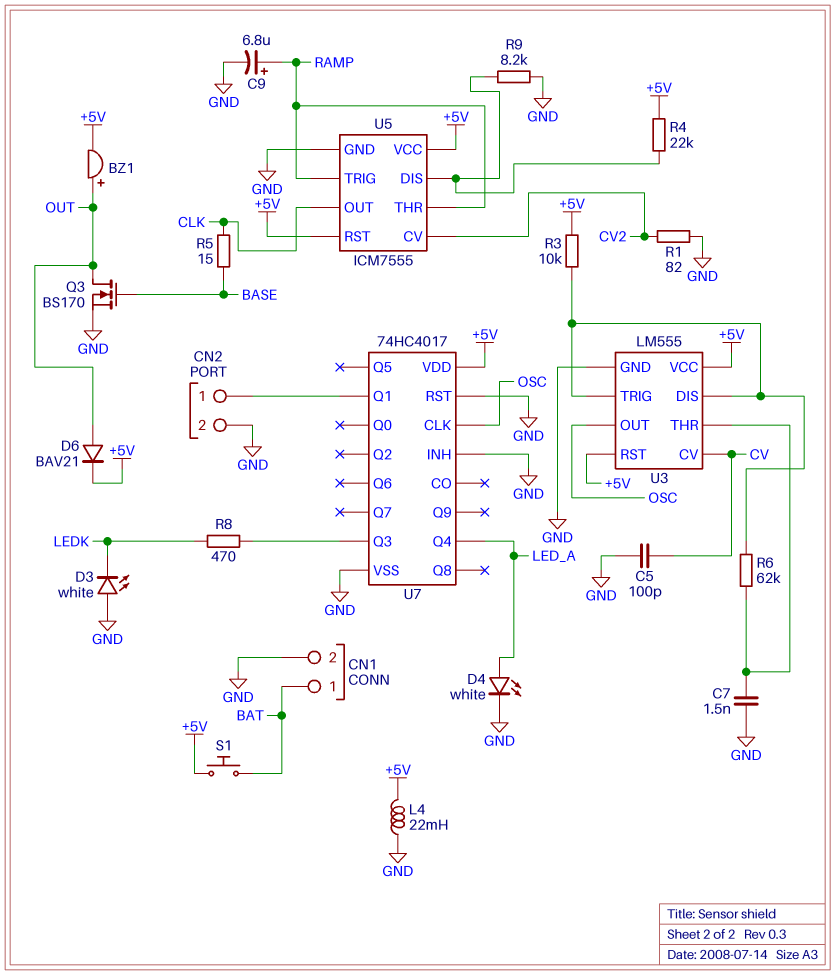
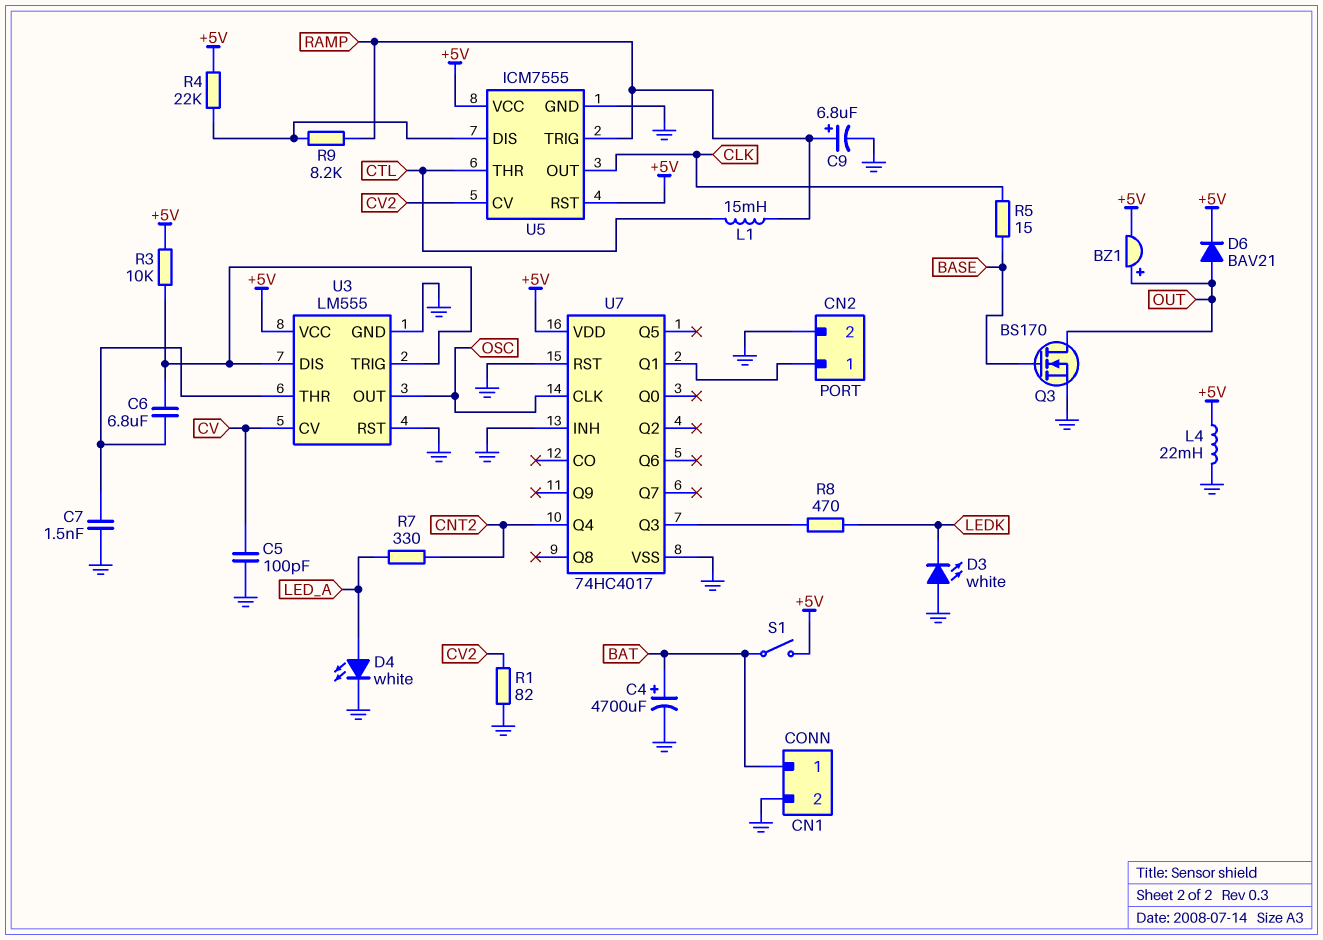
C4: none -> 4700uF (plus BAT, minus GND)
C6: none -> 6.8uF (U3/DIS, U3/THR)
L1: none -> 15mH (CTL, RAMP)
R6: 62k (U3/DIS, U3/THR) -> none
R7: none -> 330 (CNT2, LED_A)
R9: 8.2k (GND, U5/DIS) -> 8.2k (RAMP, U5/DIS)
S1: button (+5V, BAT) -> switch (+5V, BAT)
U3 pin RST: +5V -> GND
U5 pin THR: RAMP -> CTL
U7 pin Q4: LED_A -> CNT2

